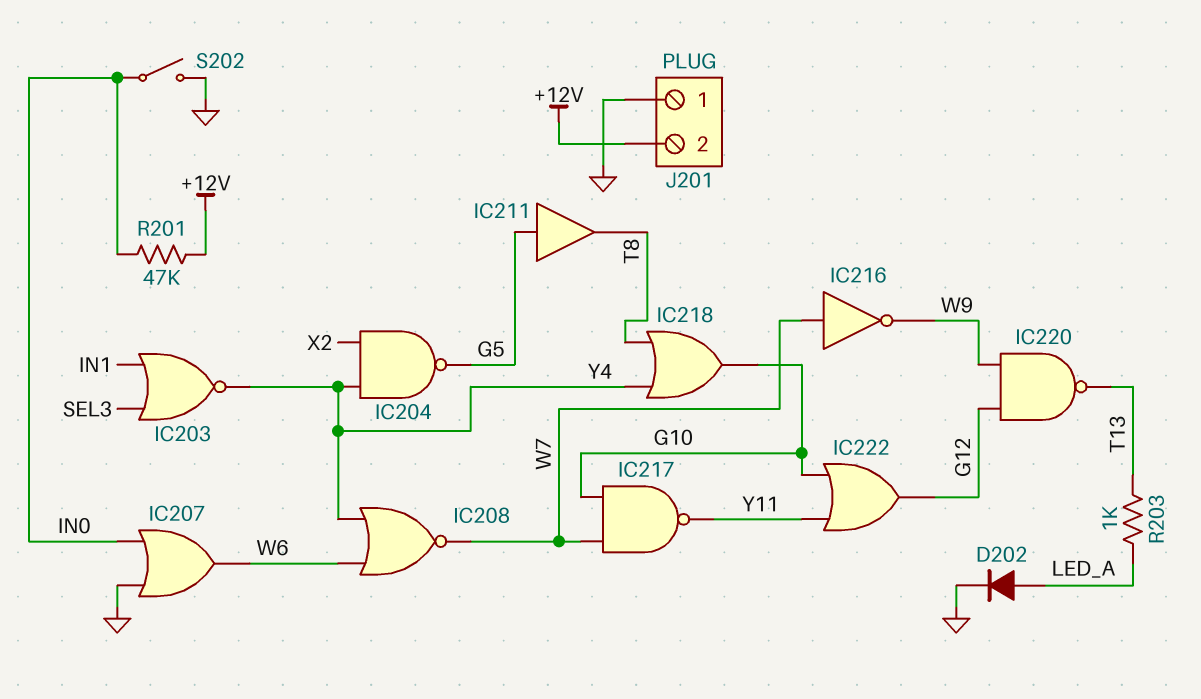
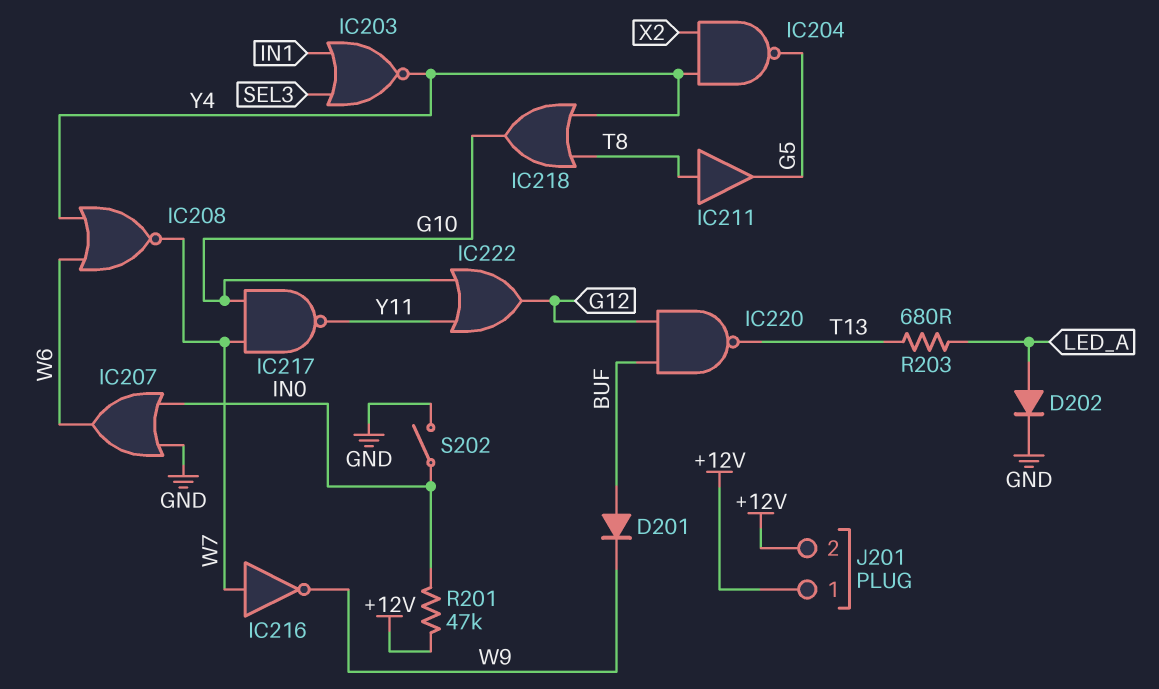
D201: none -> diode (A BUF, K W9)
IC211: buffer (in G5, out T8) -> buffer (in T8, out G5)
IC220: NAND (in G12, in W9, out T13) -> NAND (in BUF, in G12, out T13)
J201 pin 1: GND -> +12V
R203: 1k (LED_A, T13) -> 680 (LED_A, T13)

